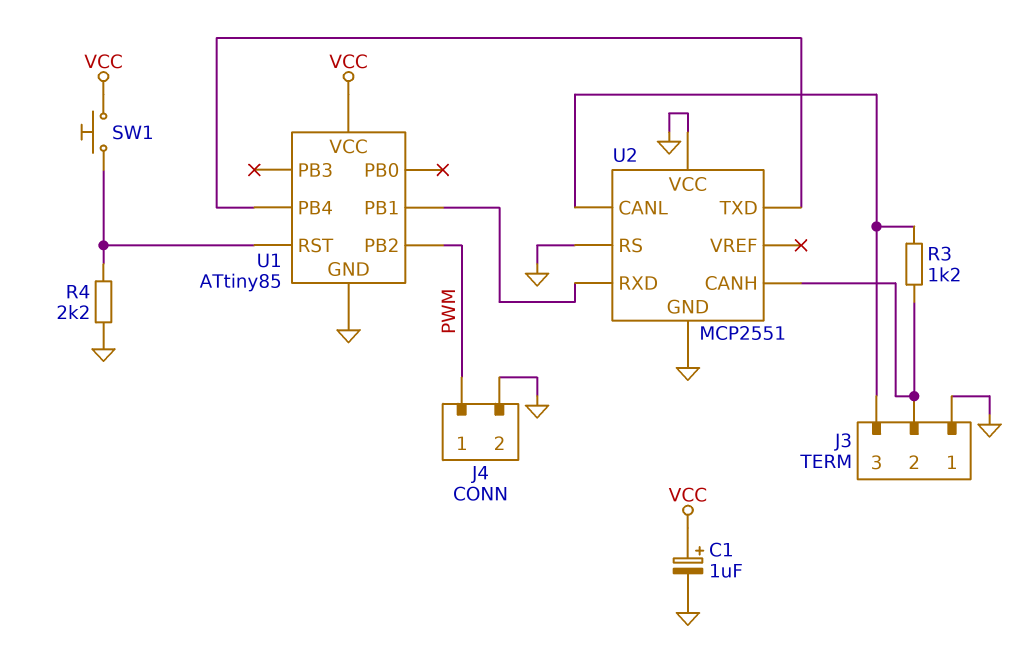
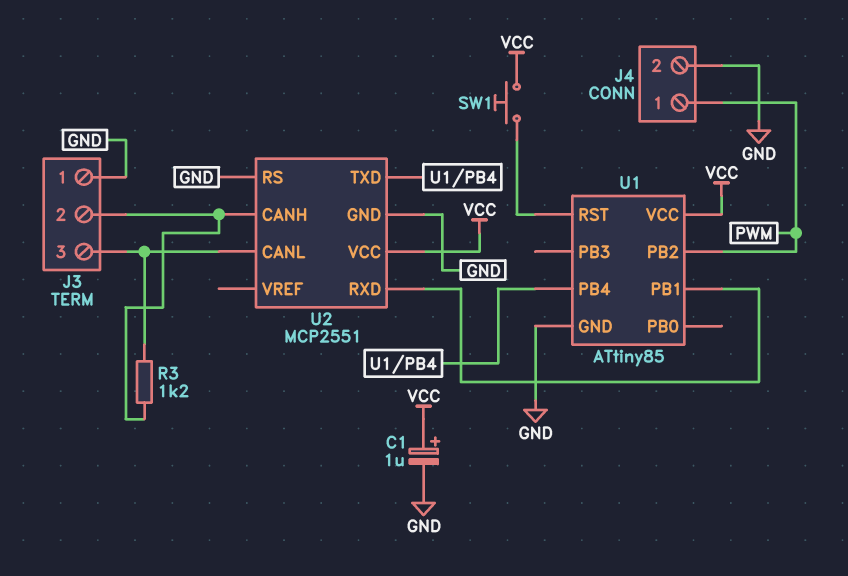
R4: 2.2k (GND, U1/RST) -> none
U2 pin VCC: GND -> VCC

